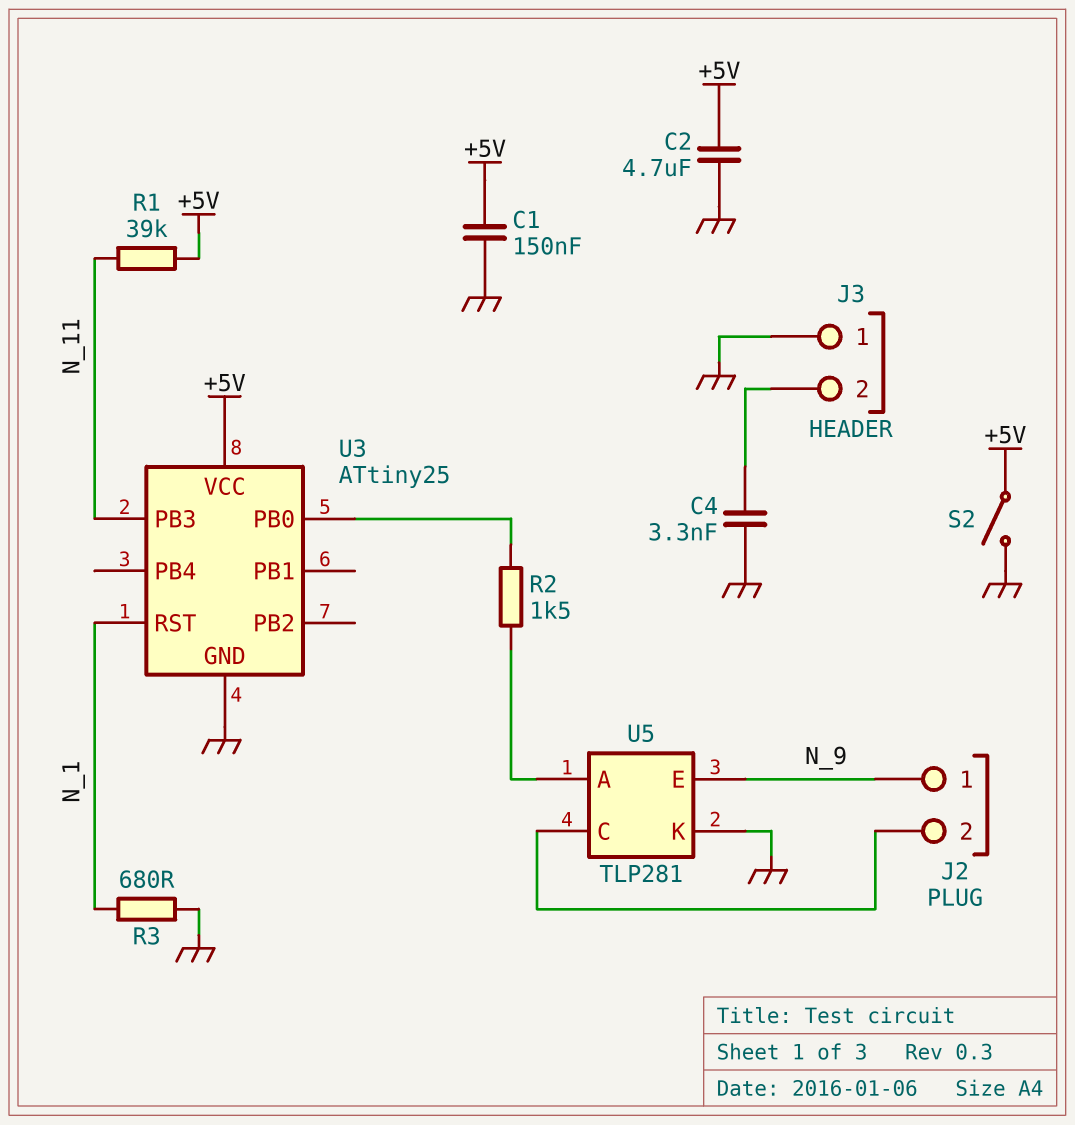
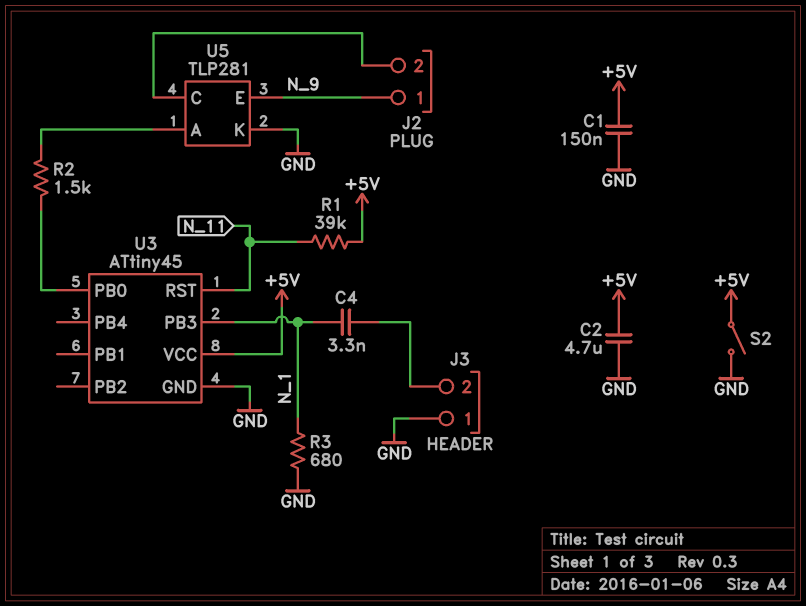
C4: 3.3nF (GND, J3/2) -> 3.3nF (J3/2, N_1)
U3: ATtiny25 -> ATtiny45
U3 pin PB3: N_11 -> N_1
U3 pin RST: N_1 -> N_11

